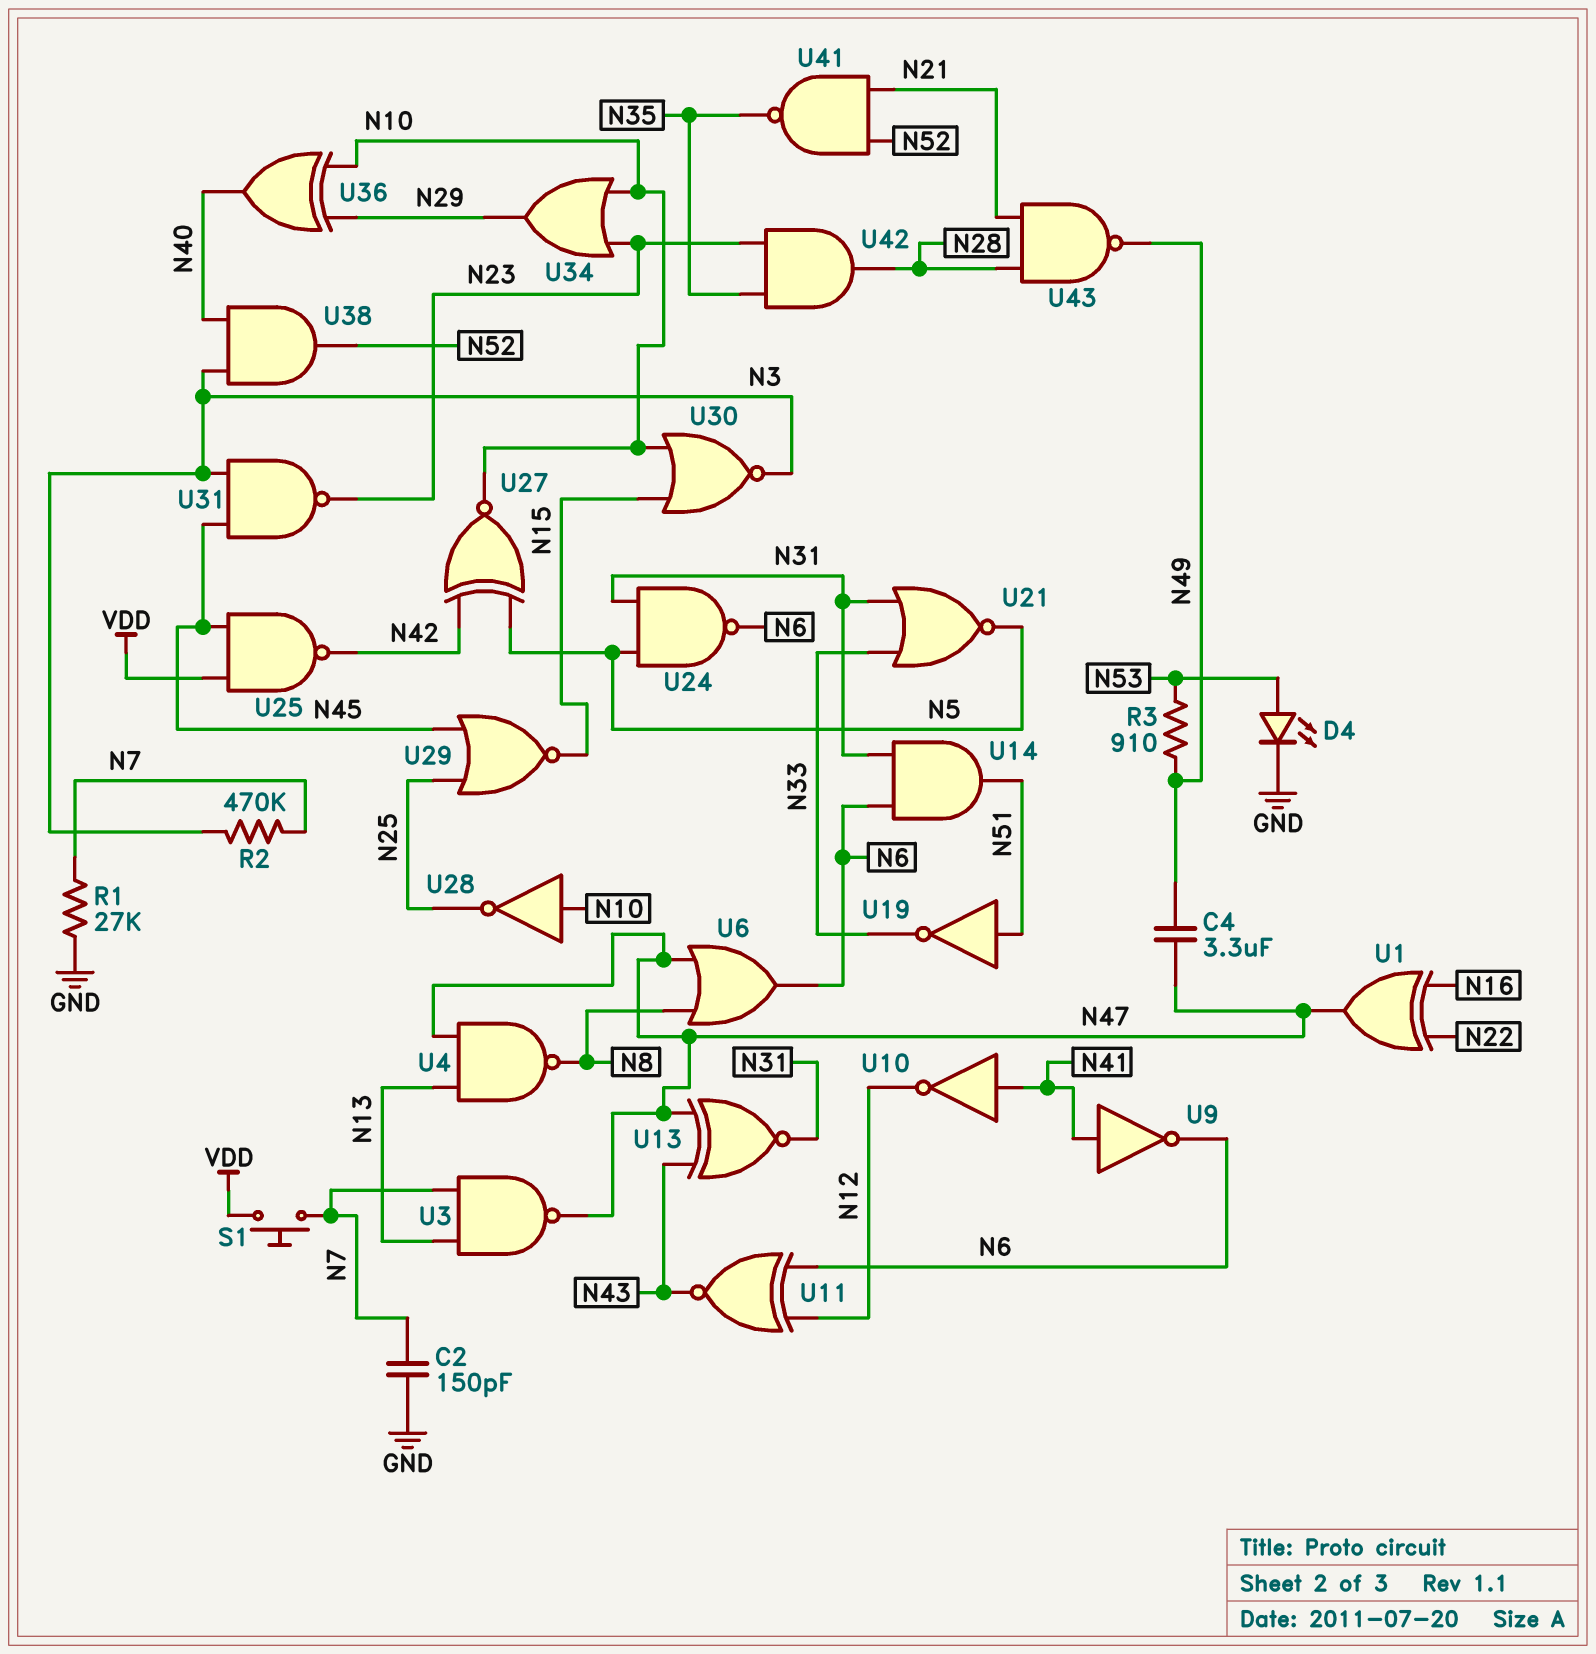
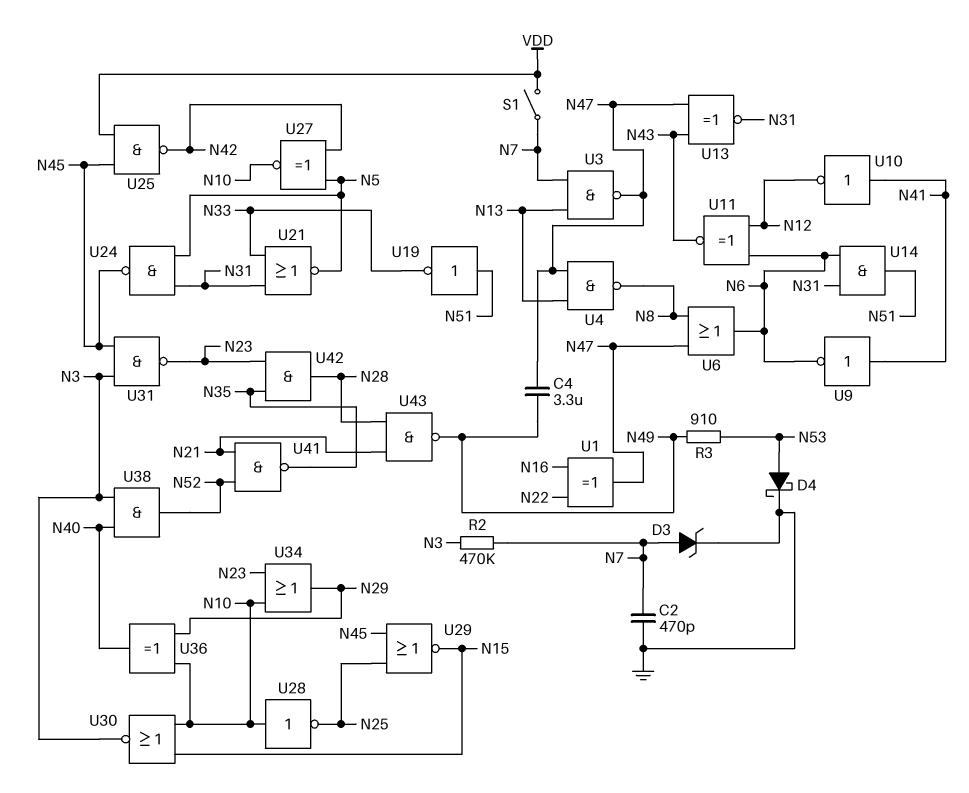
C2: 150pF (GND, N7) -> 470pF (GND, N7)
D3: none -> zener (A N7, K GND)
D4: LED (A N53, K GND) -> schottky (A N53, K GND)
R1: 27k (GND, N7) -> none
S1: button (N7, VDD) -> switch (N7, VDD)
U24: NAND (in N5, in N31, out N6) -> NAND (in N5, in N31, out N45)

